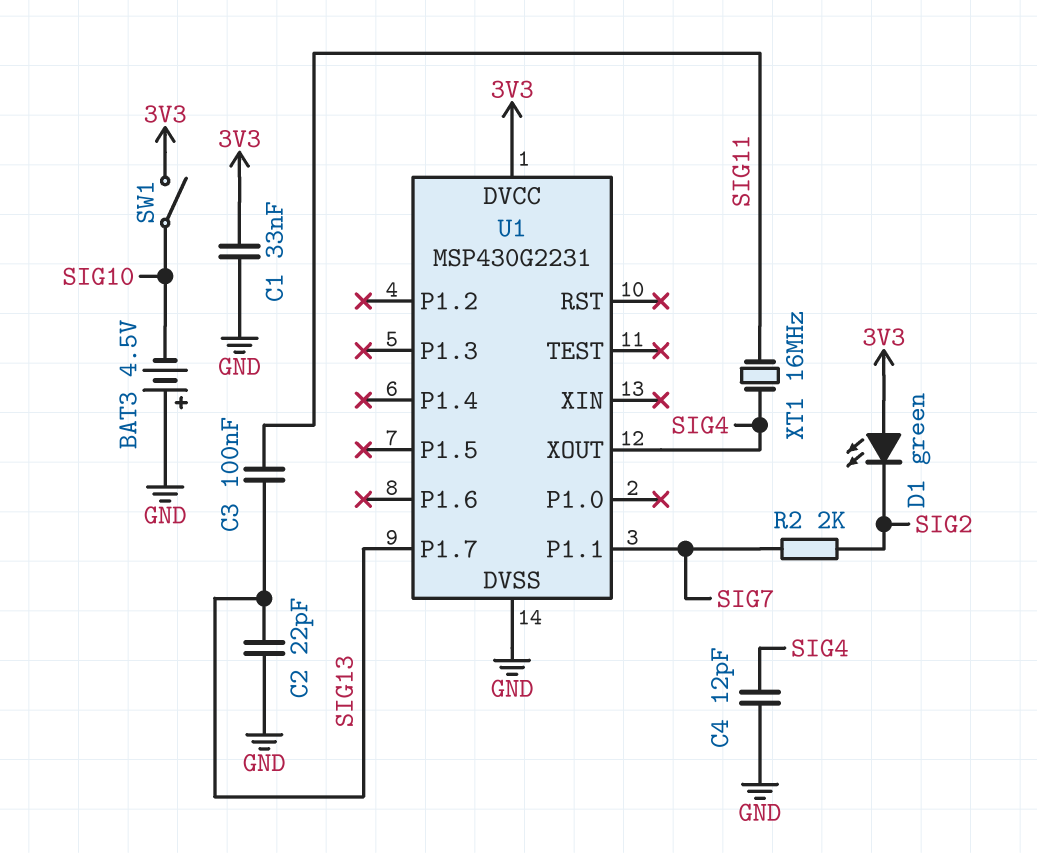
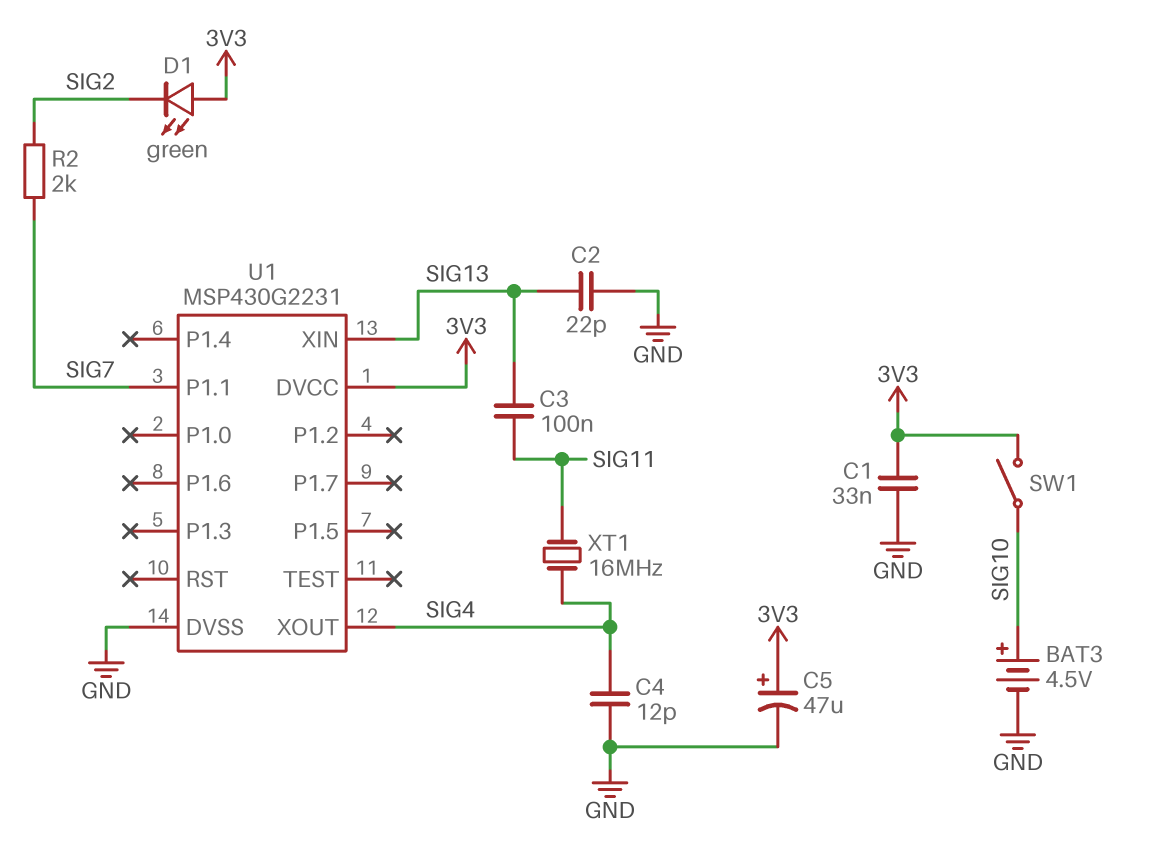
BAT3: 4.5V (plus GND, minus SIG10) -> 4.5V (plus SIG10, minus GND)
C5: none -> 47uF (plus 3V3, minus GND)
U1 pin P1.7: SIG13 -> none
U1 pin XIN: none -> SIG13

